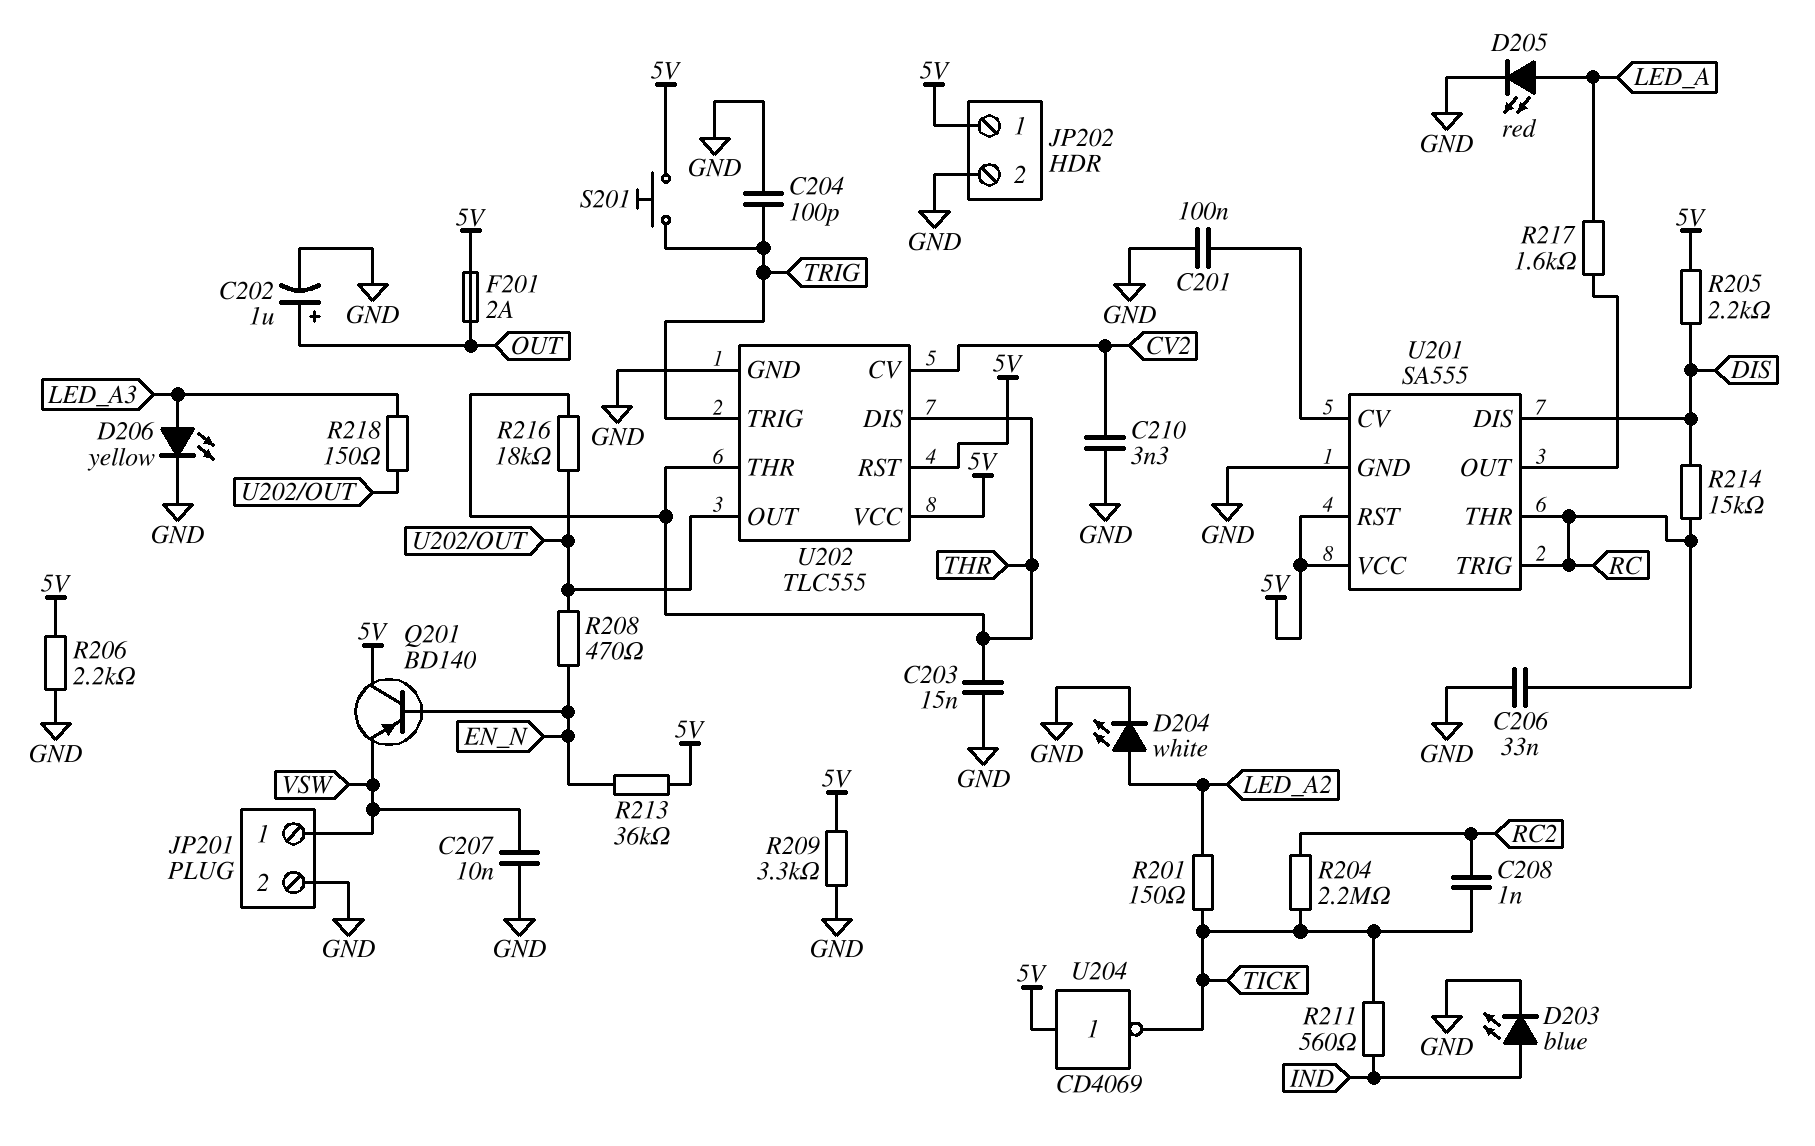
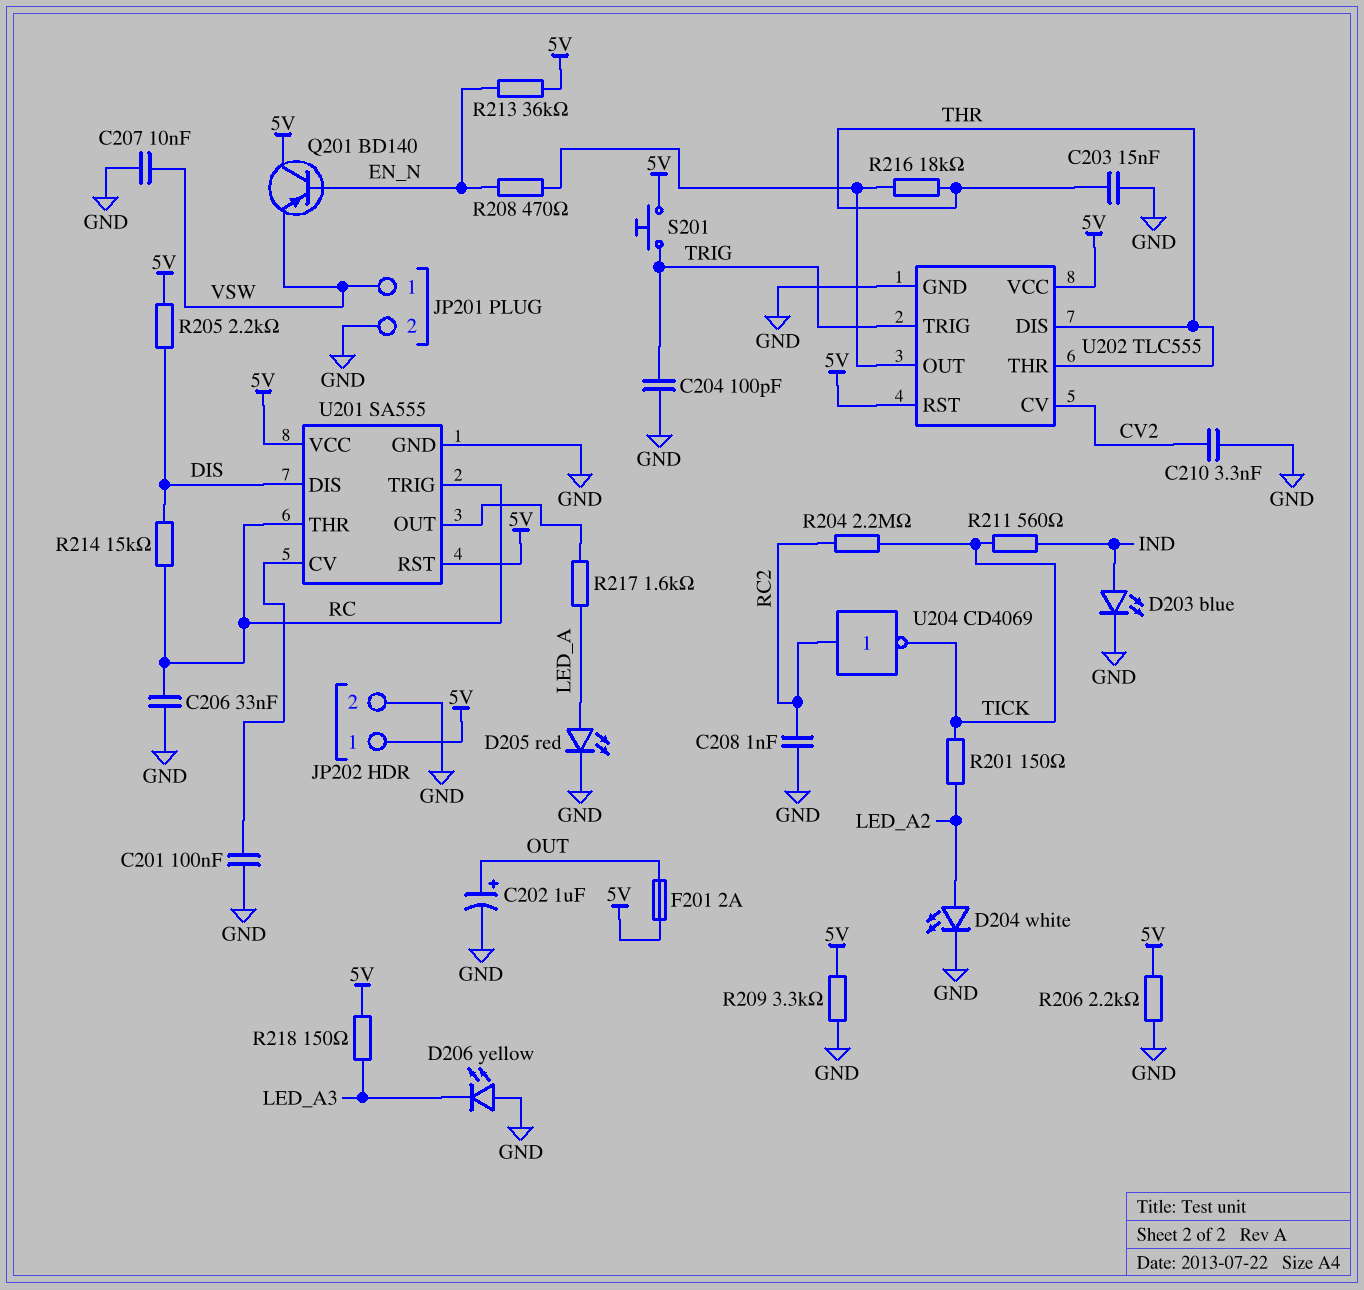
C208: 1nF (RC2, TICK) -> 1nF (GND, RC2)
D206: LED yellow (A LED_A3, K GND) -> LED yellow (A GND, K LED_A3)
R218: 150 (LED_A3, U202/OUT) -> 150 (5V, LED_A3)
U204: NOT CD4069 (in 5V, out TICK) -> NOT CD4069 (in RC2, out TICK)

